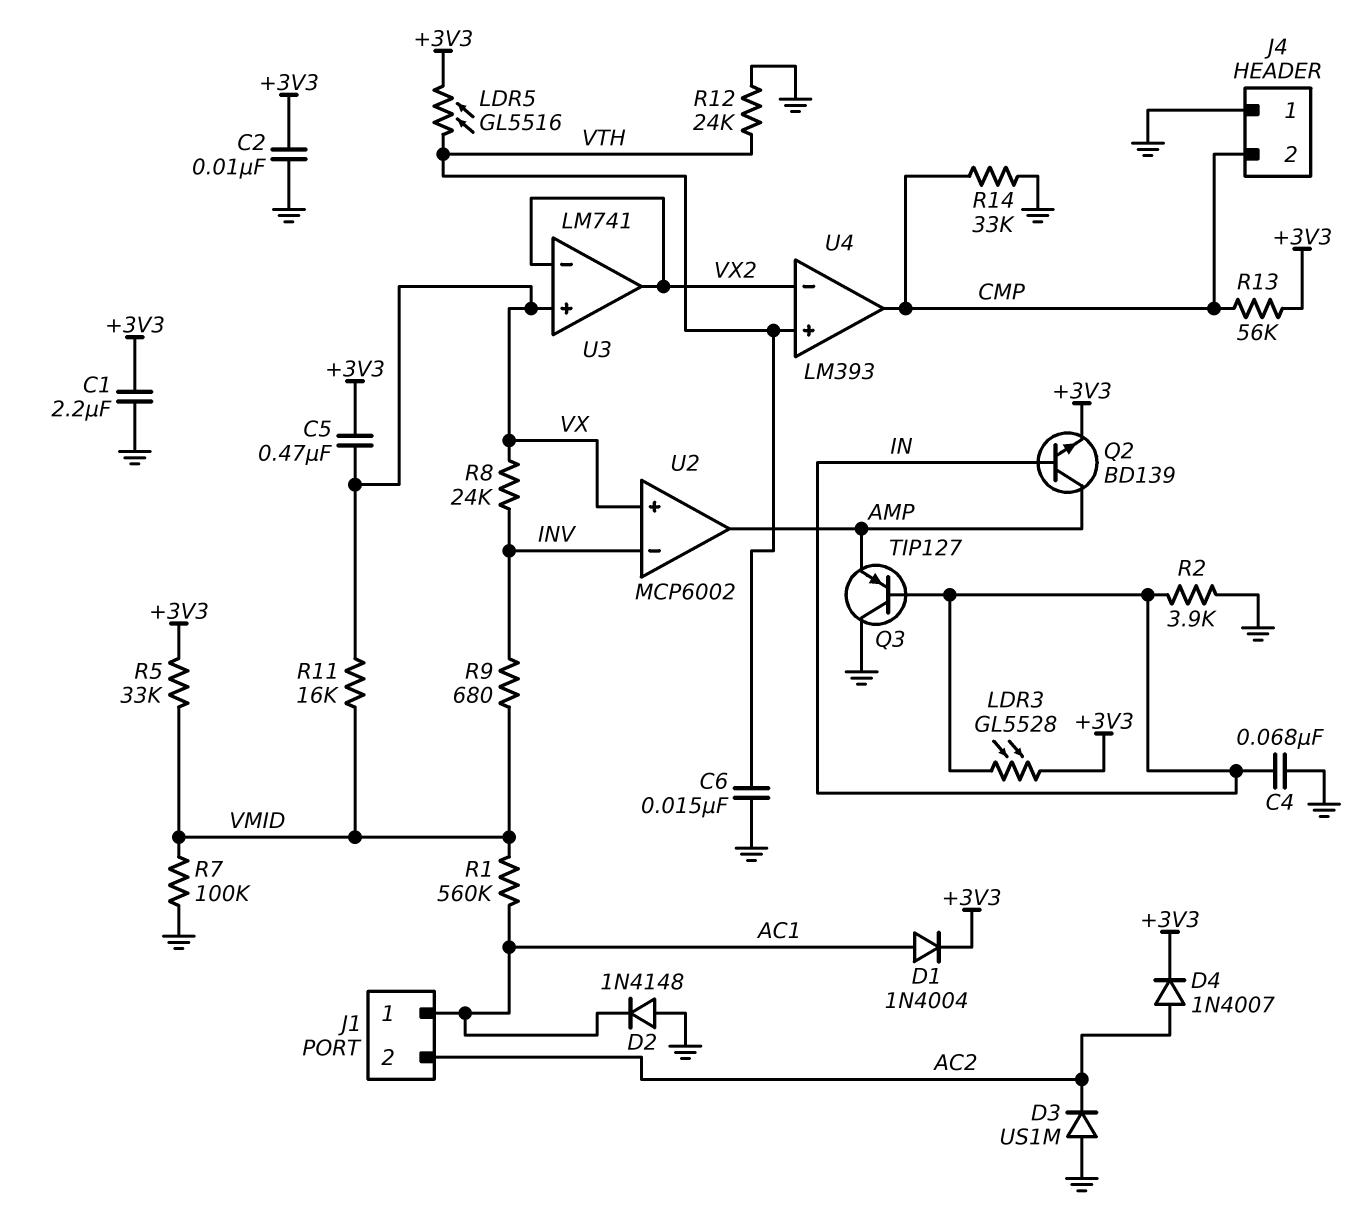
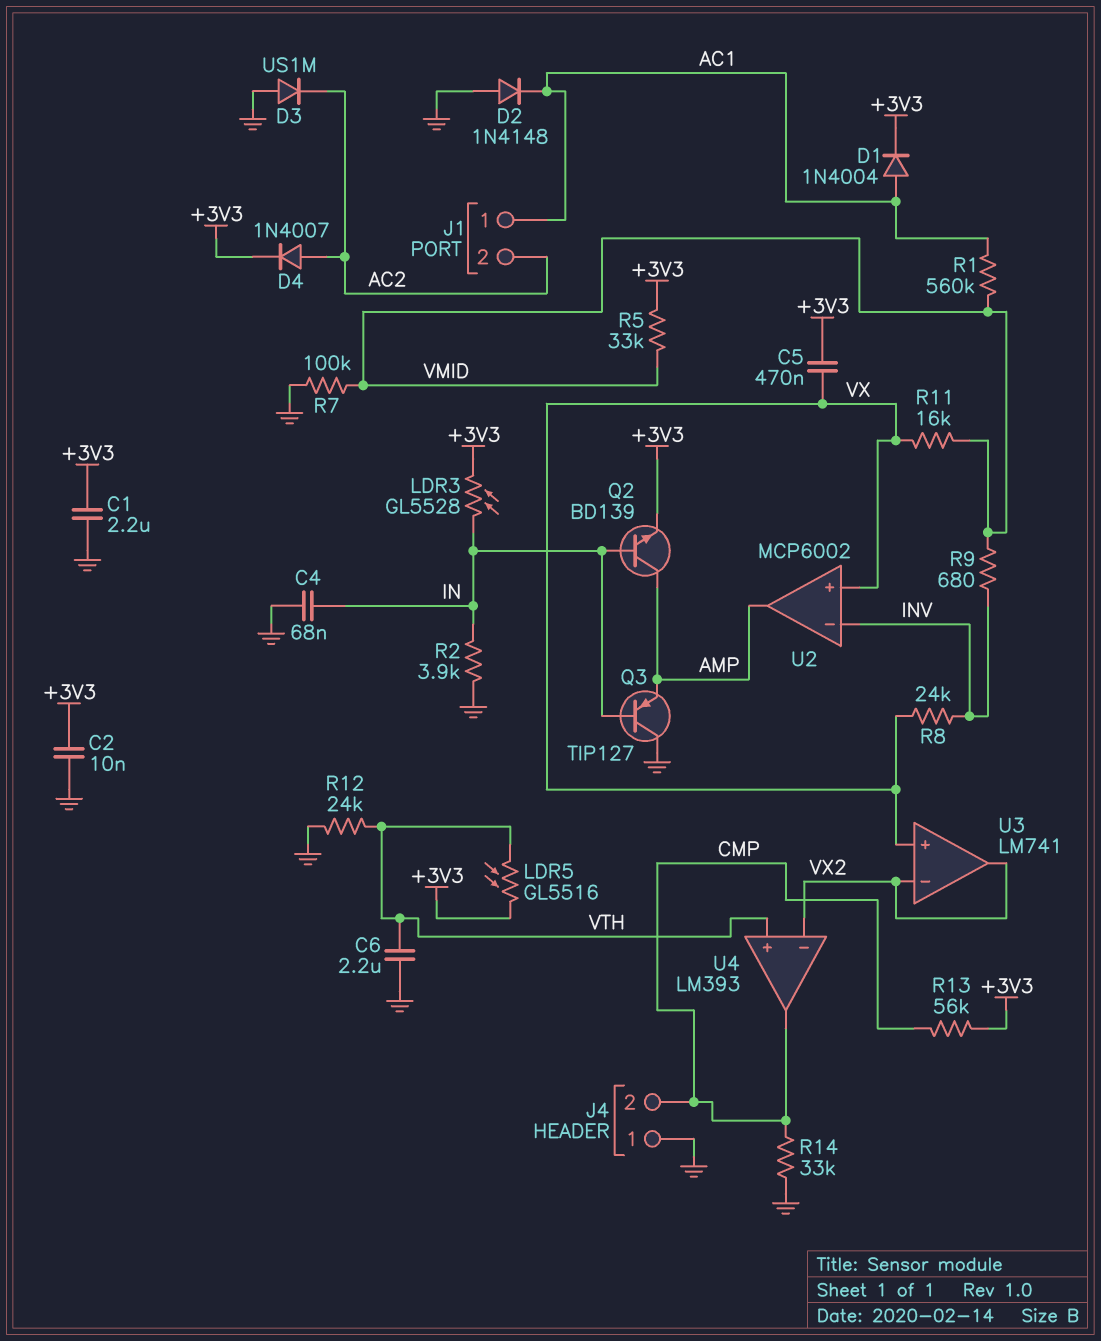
C6: 15nF (GND, VTH) -> 2.2uF (GND, VTH)

